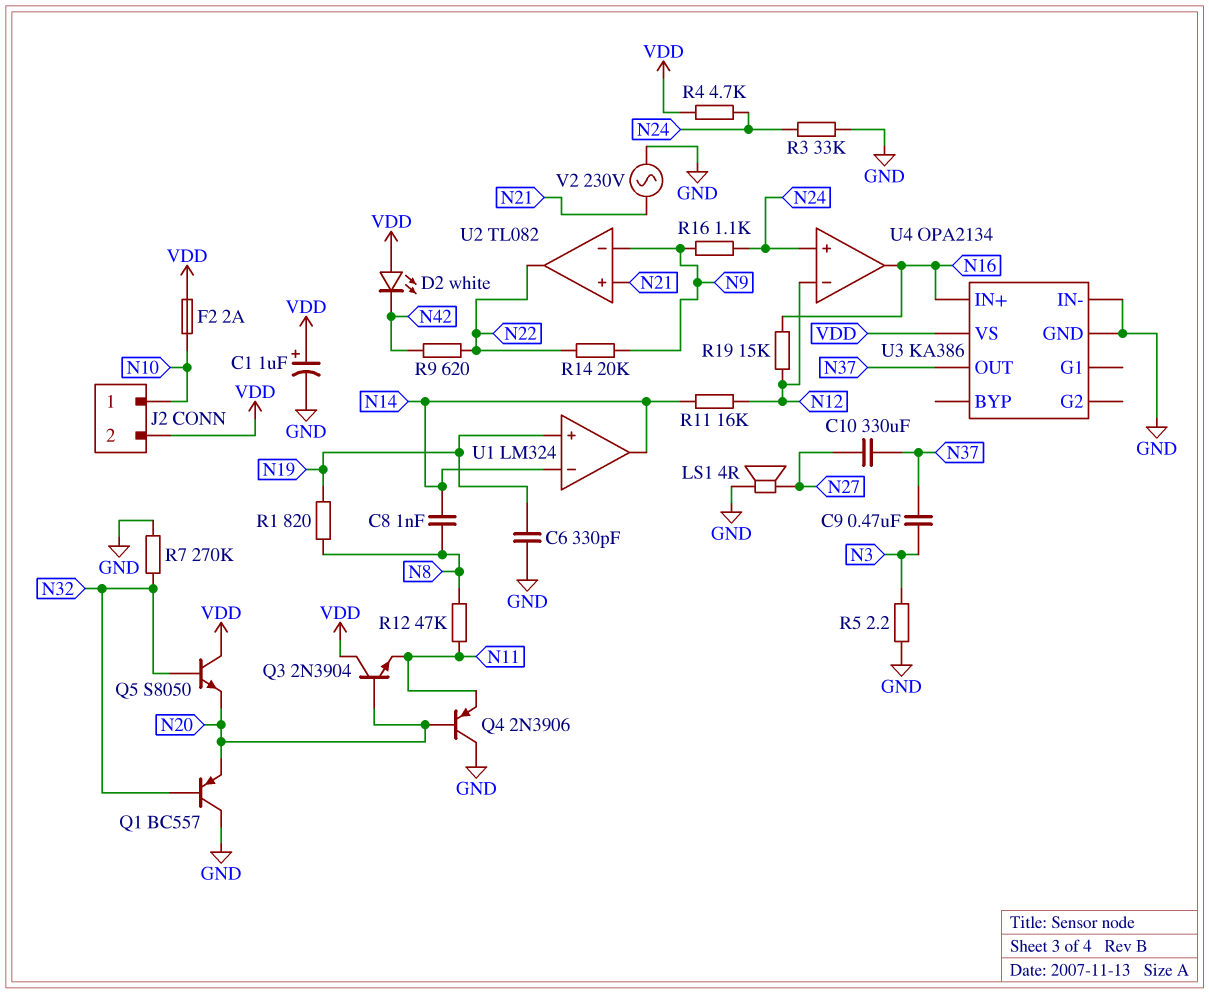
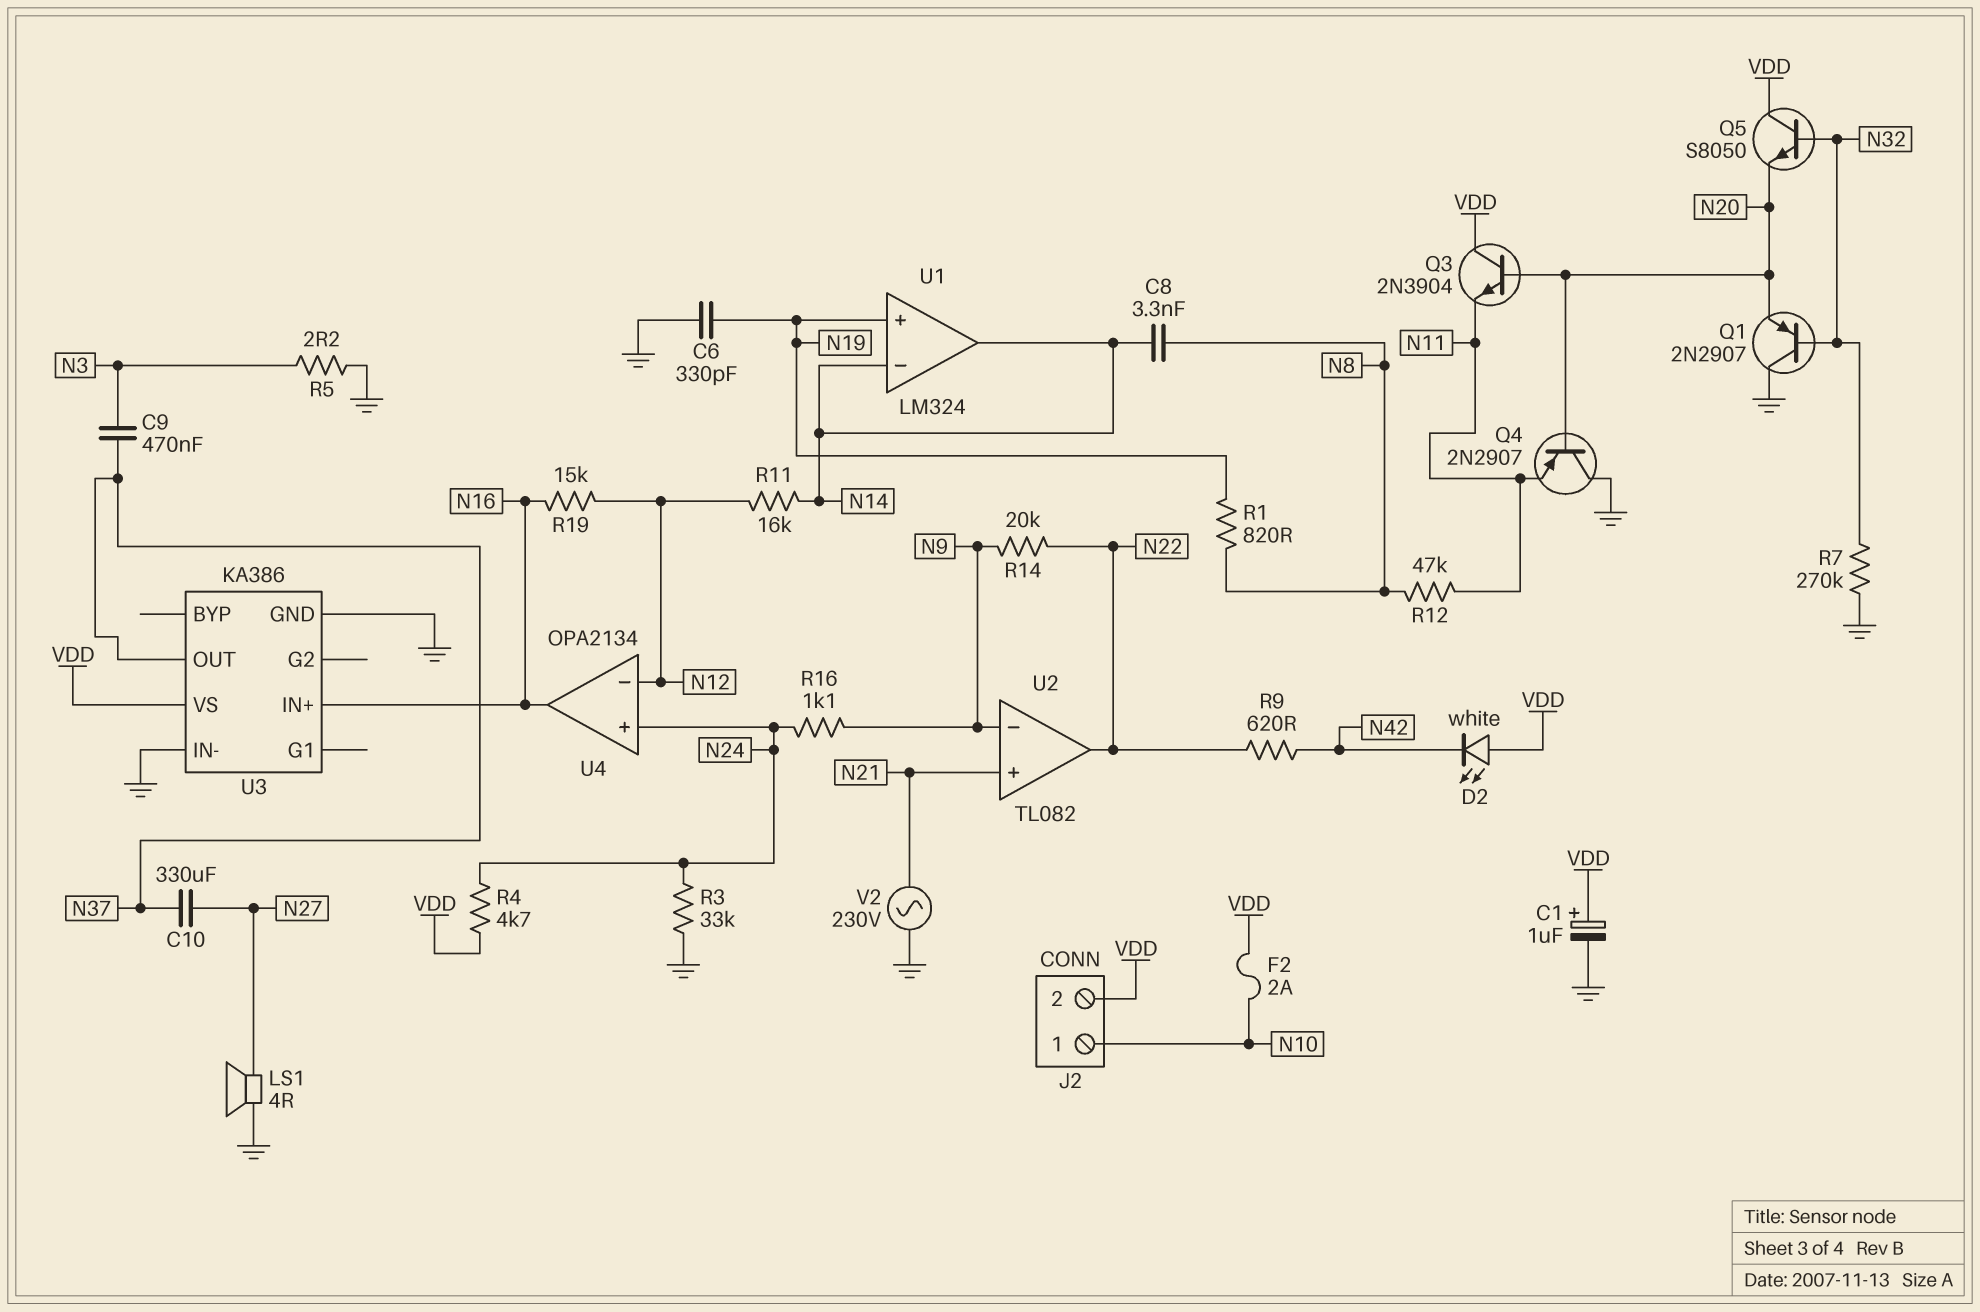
C8: 1nF (N8, N14) -> 3.3nF (N8, N14)
Q1: PNP BC557 (B N32, C GND, E N20) -> PNP 2N2907 (B N32, C GND, E N20)
Q4: PNP 2N3906 (B N20, C GND, E N11) -> PNP 2N2907 (B N20, C GND, E N11)

